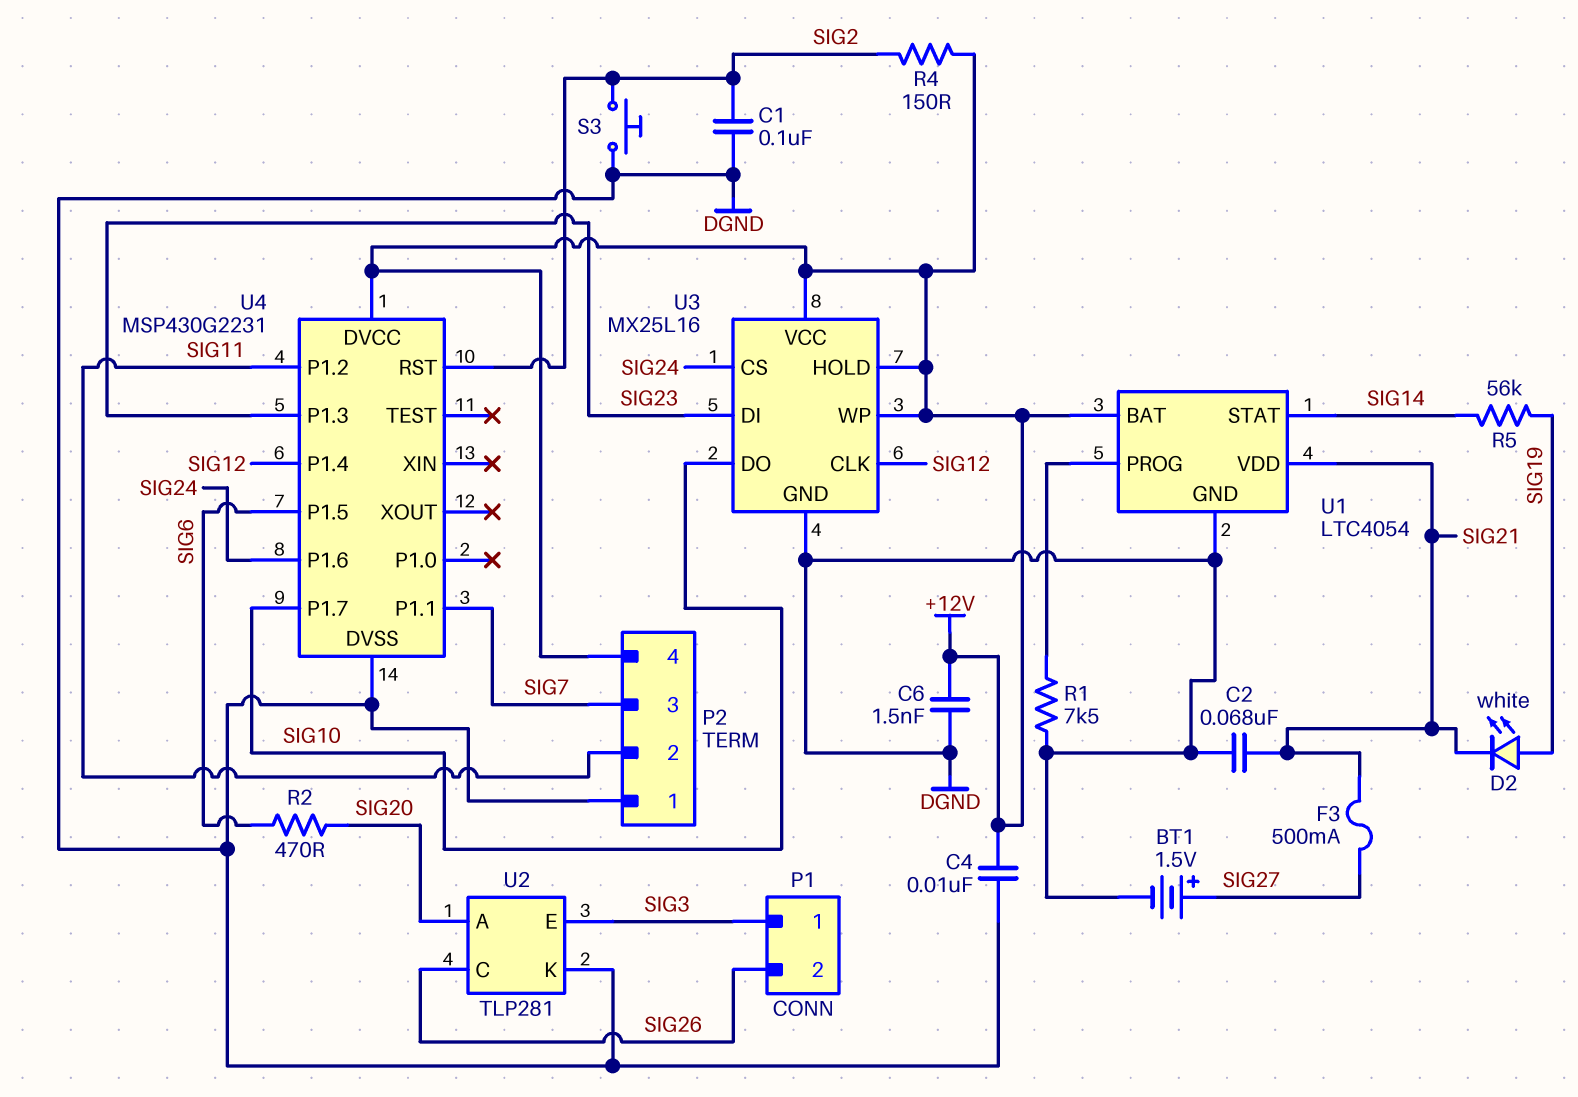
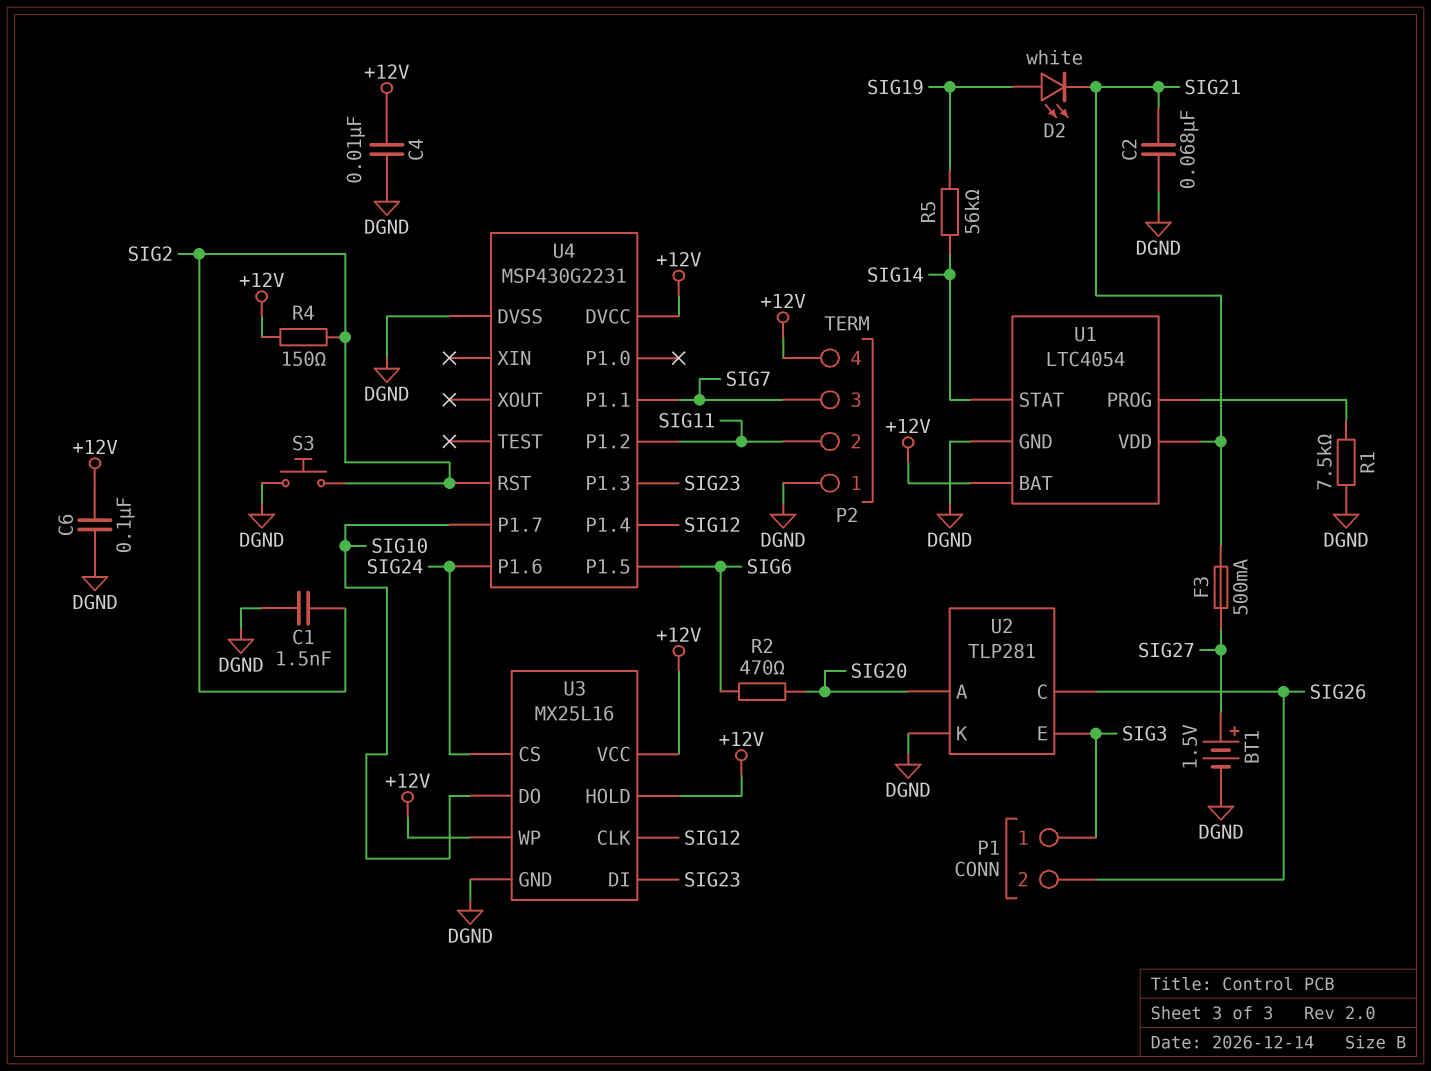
C1: 100nF (DGND, SIG2) -> 1.5nF (DGND, SIG2)
C6: 1.5nF (+12V, DGND) -> 100nF (+12V, DGND)

